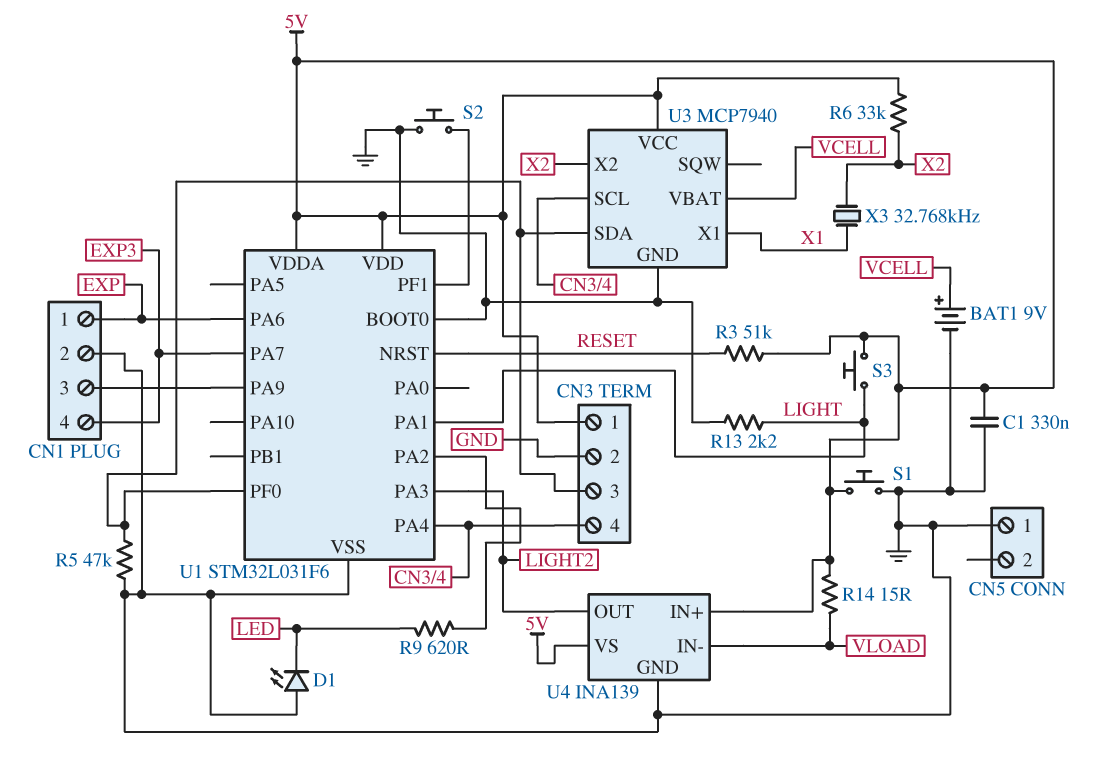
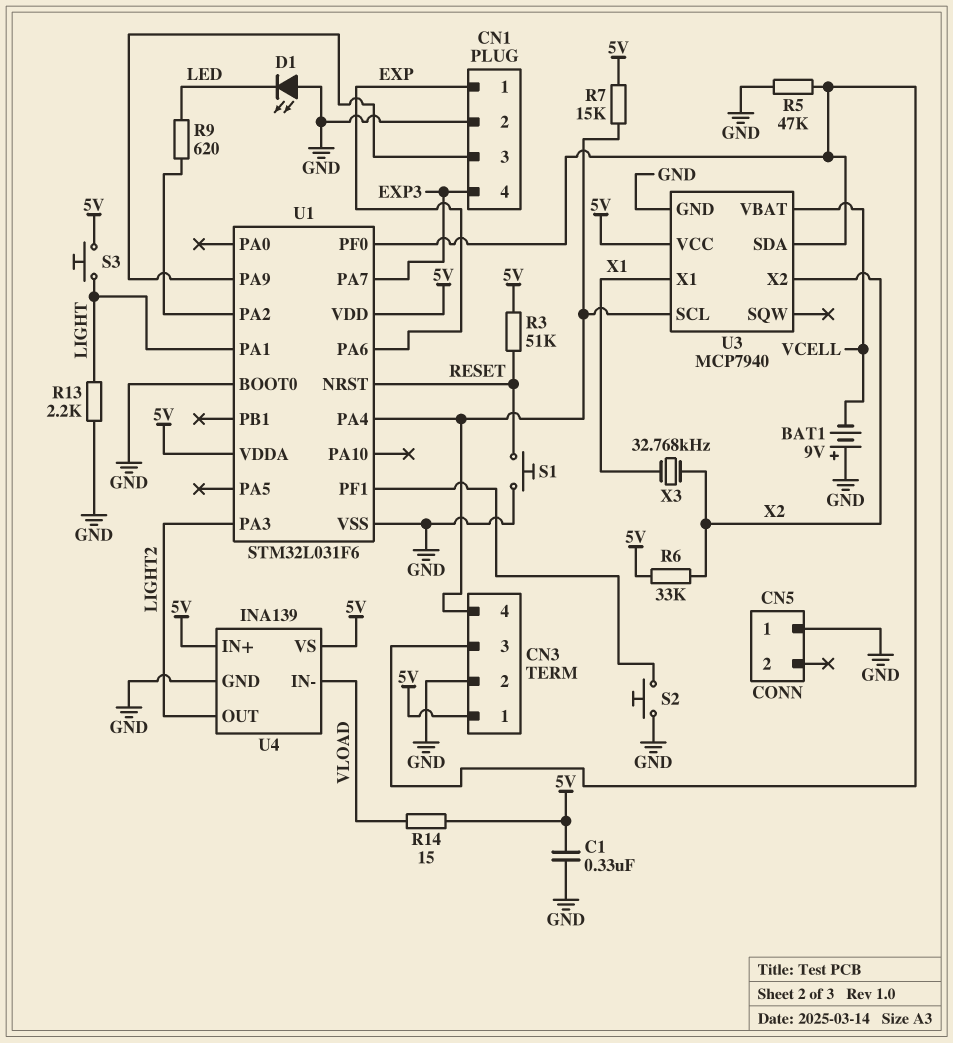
BAT1: 9V (plus VCELL, minus GND) -> 9V (plus GND, minus VCELL)
R7: none -> 15k (5V, CN3/4)
S1: button (5V, GND) -> button (GND, RESET)

